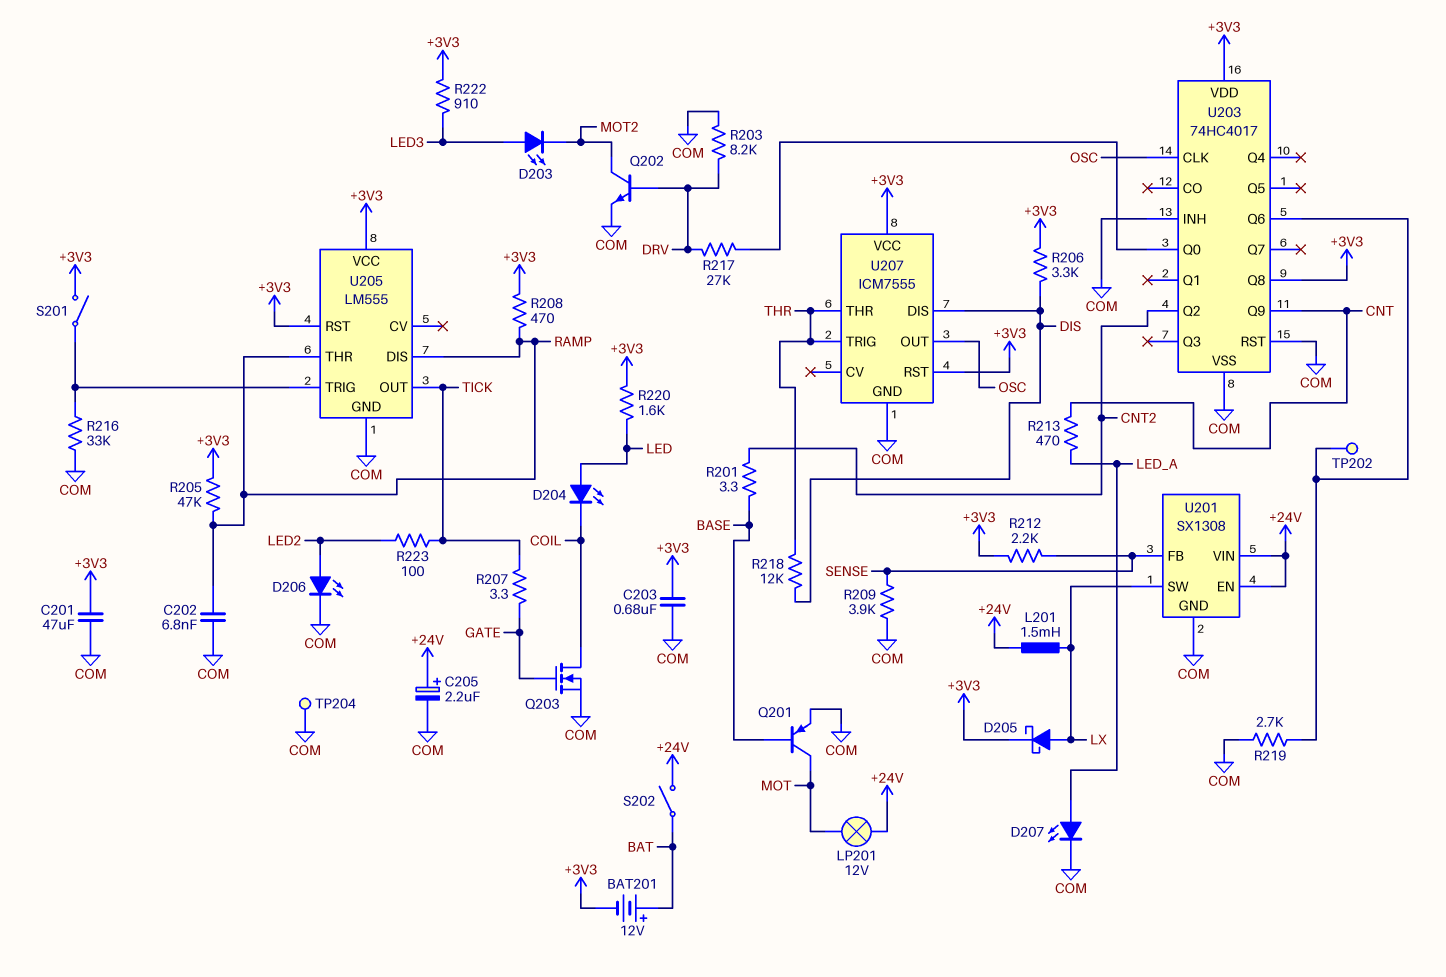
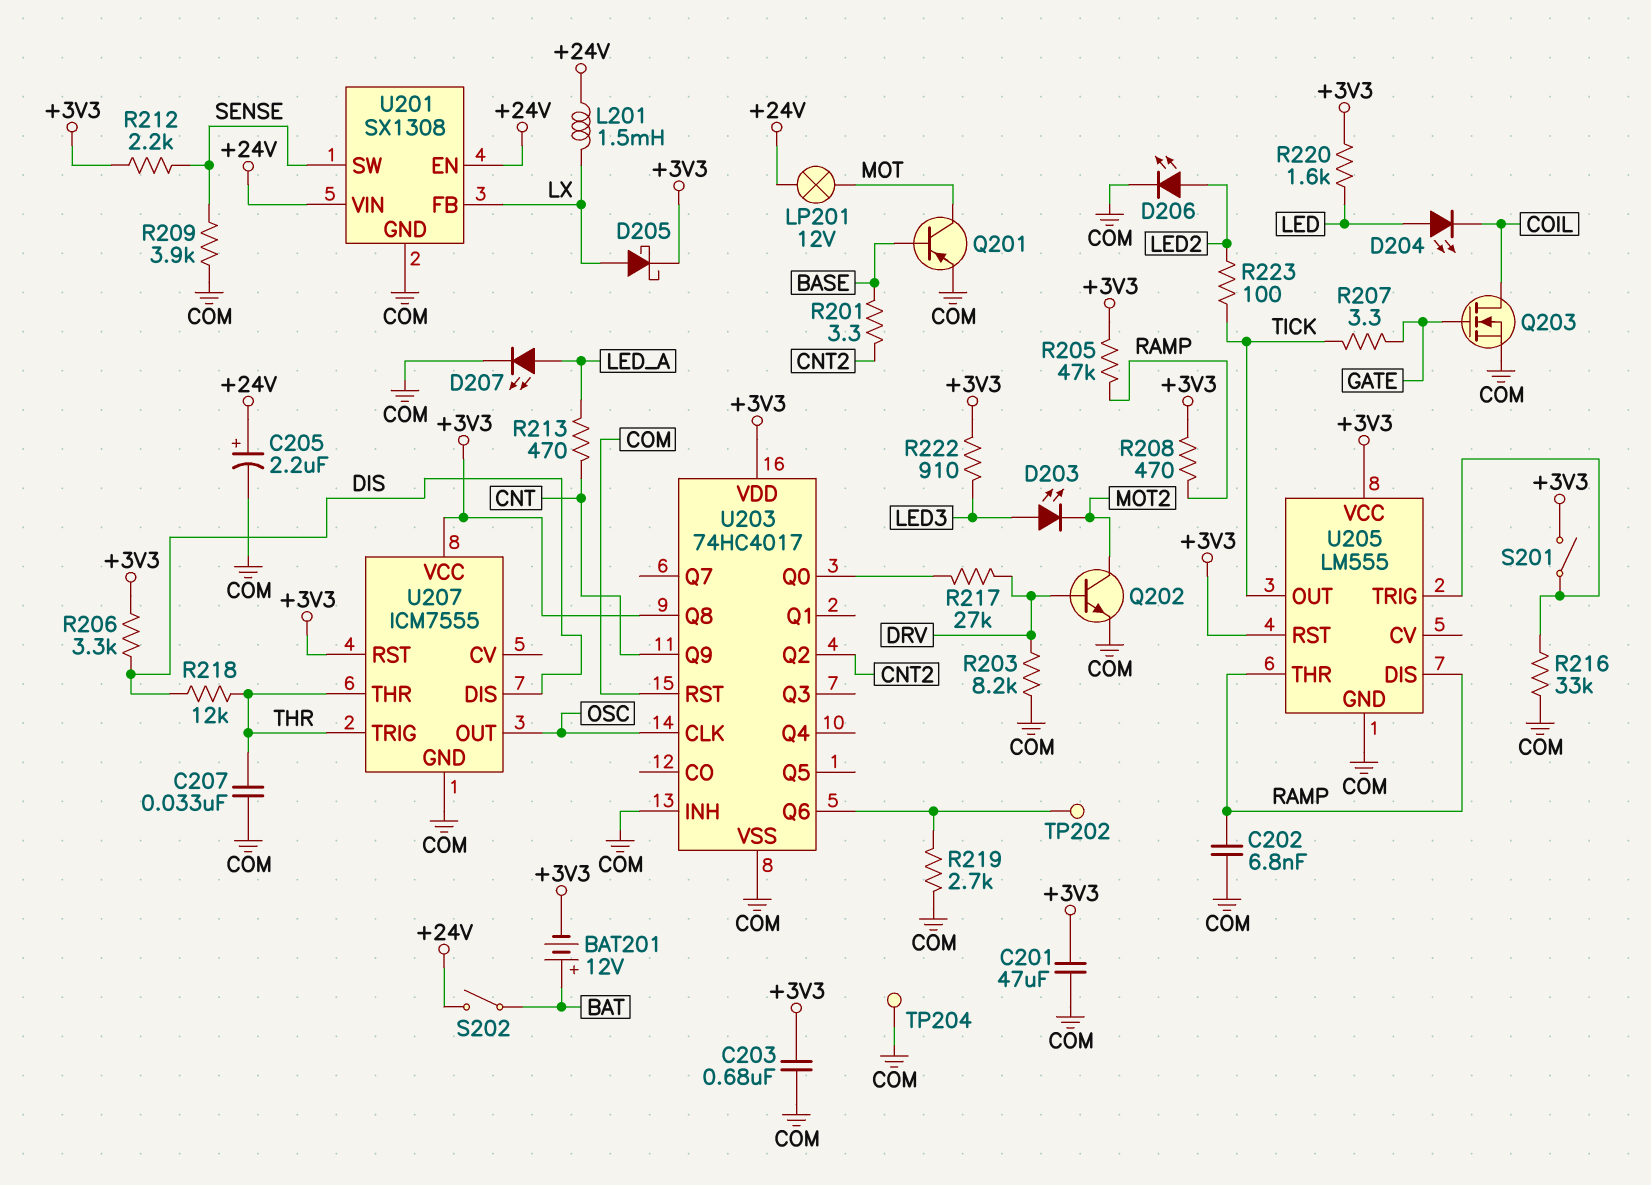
C207: none -> 33nF (COM, THR)
U201 pin FB: SENSE -> LX
U201 pin SW: LX -> SENSE

